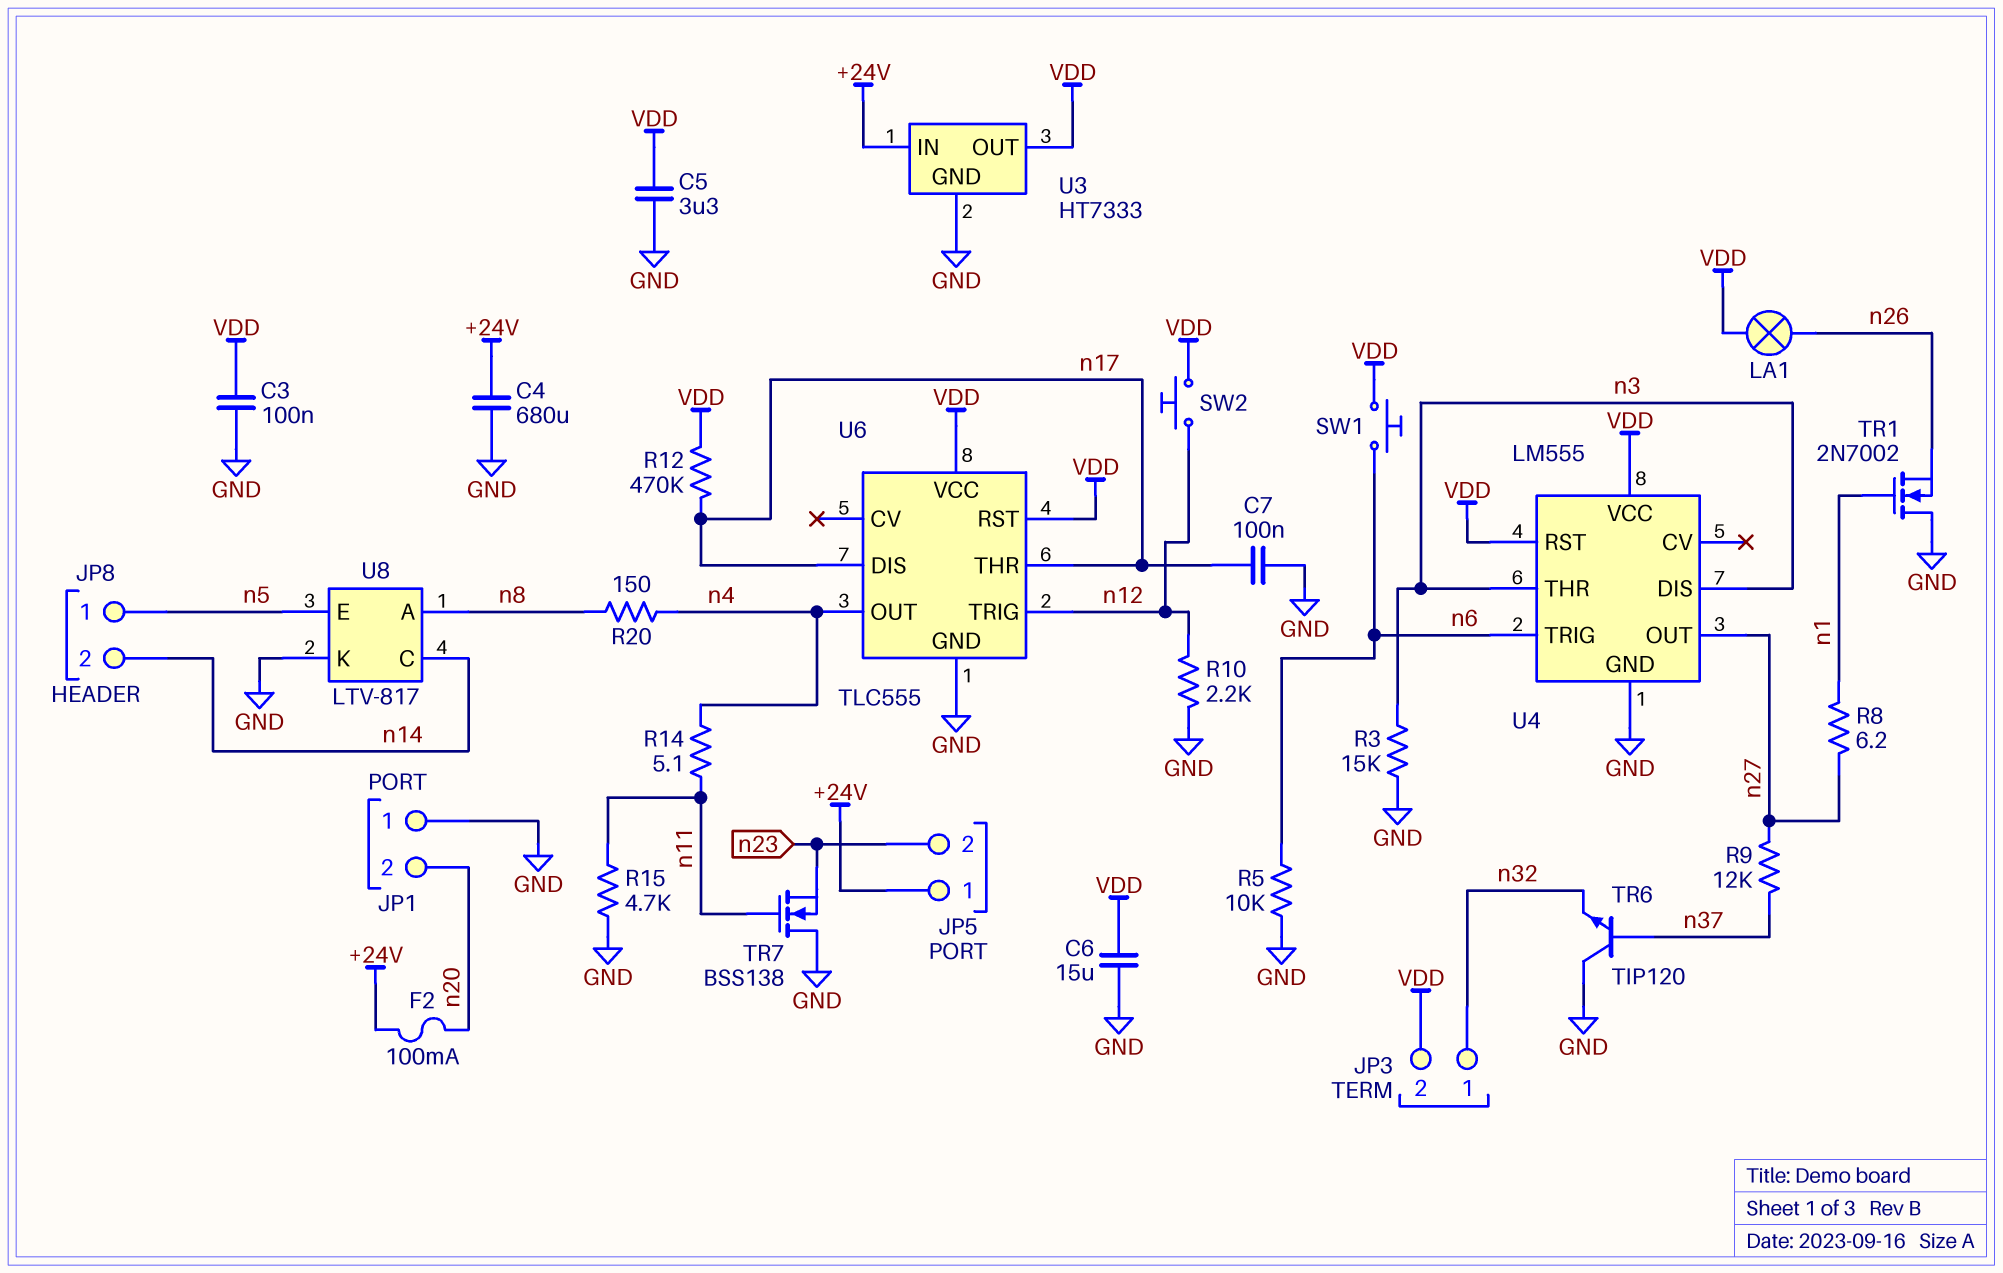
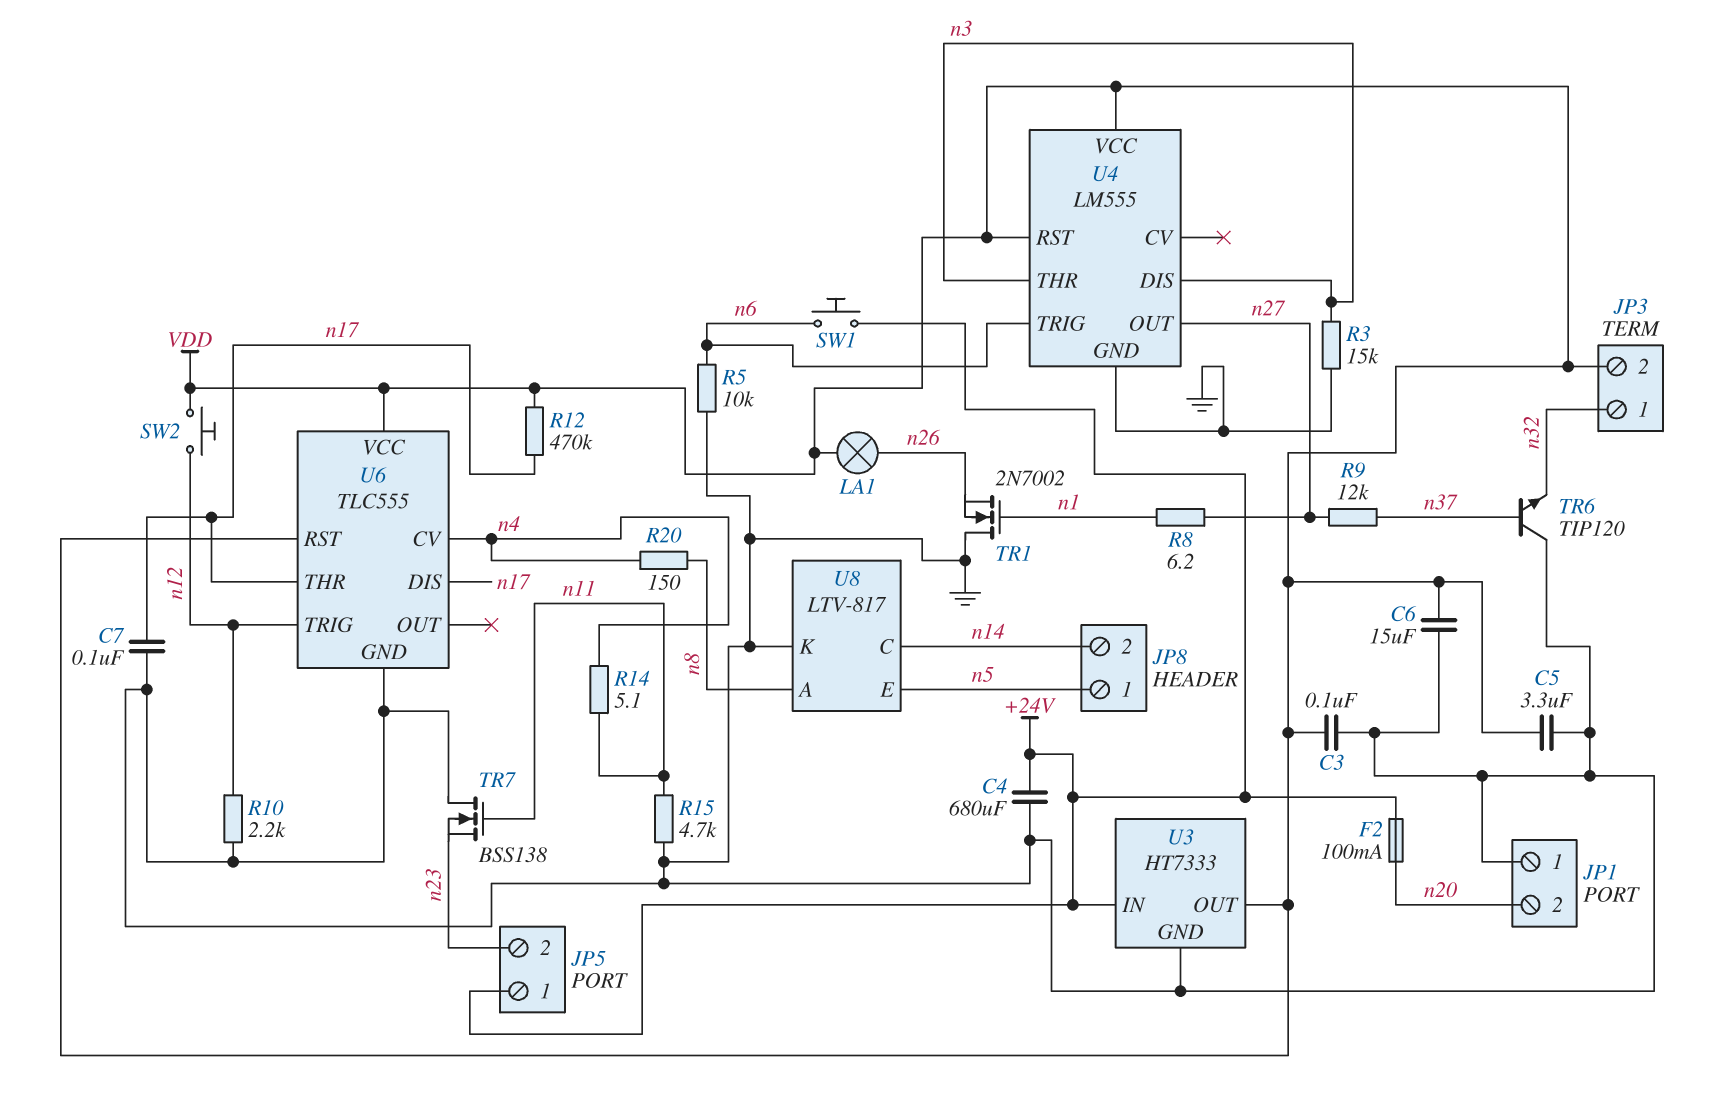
SW1: button (VDD, n6) -> button (+24V, n6)
U6 pin CV: none -> n4
U6 pin OUT: n4 -> none

